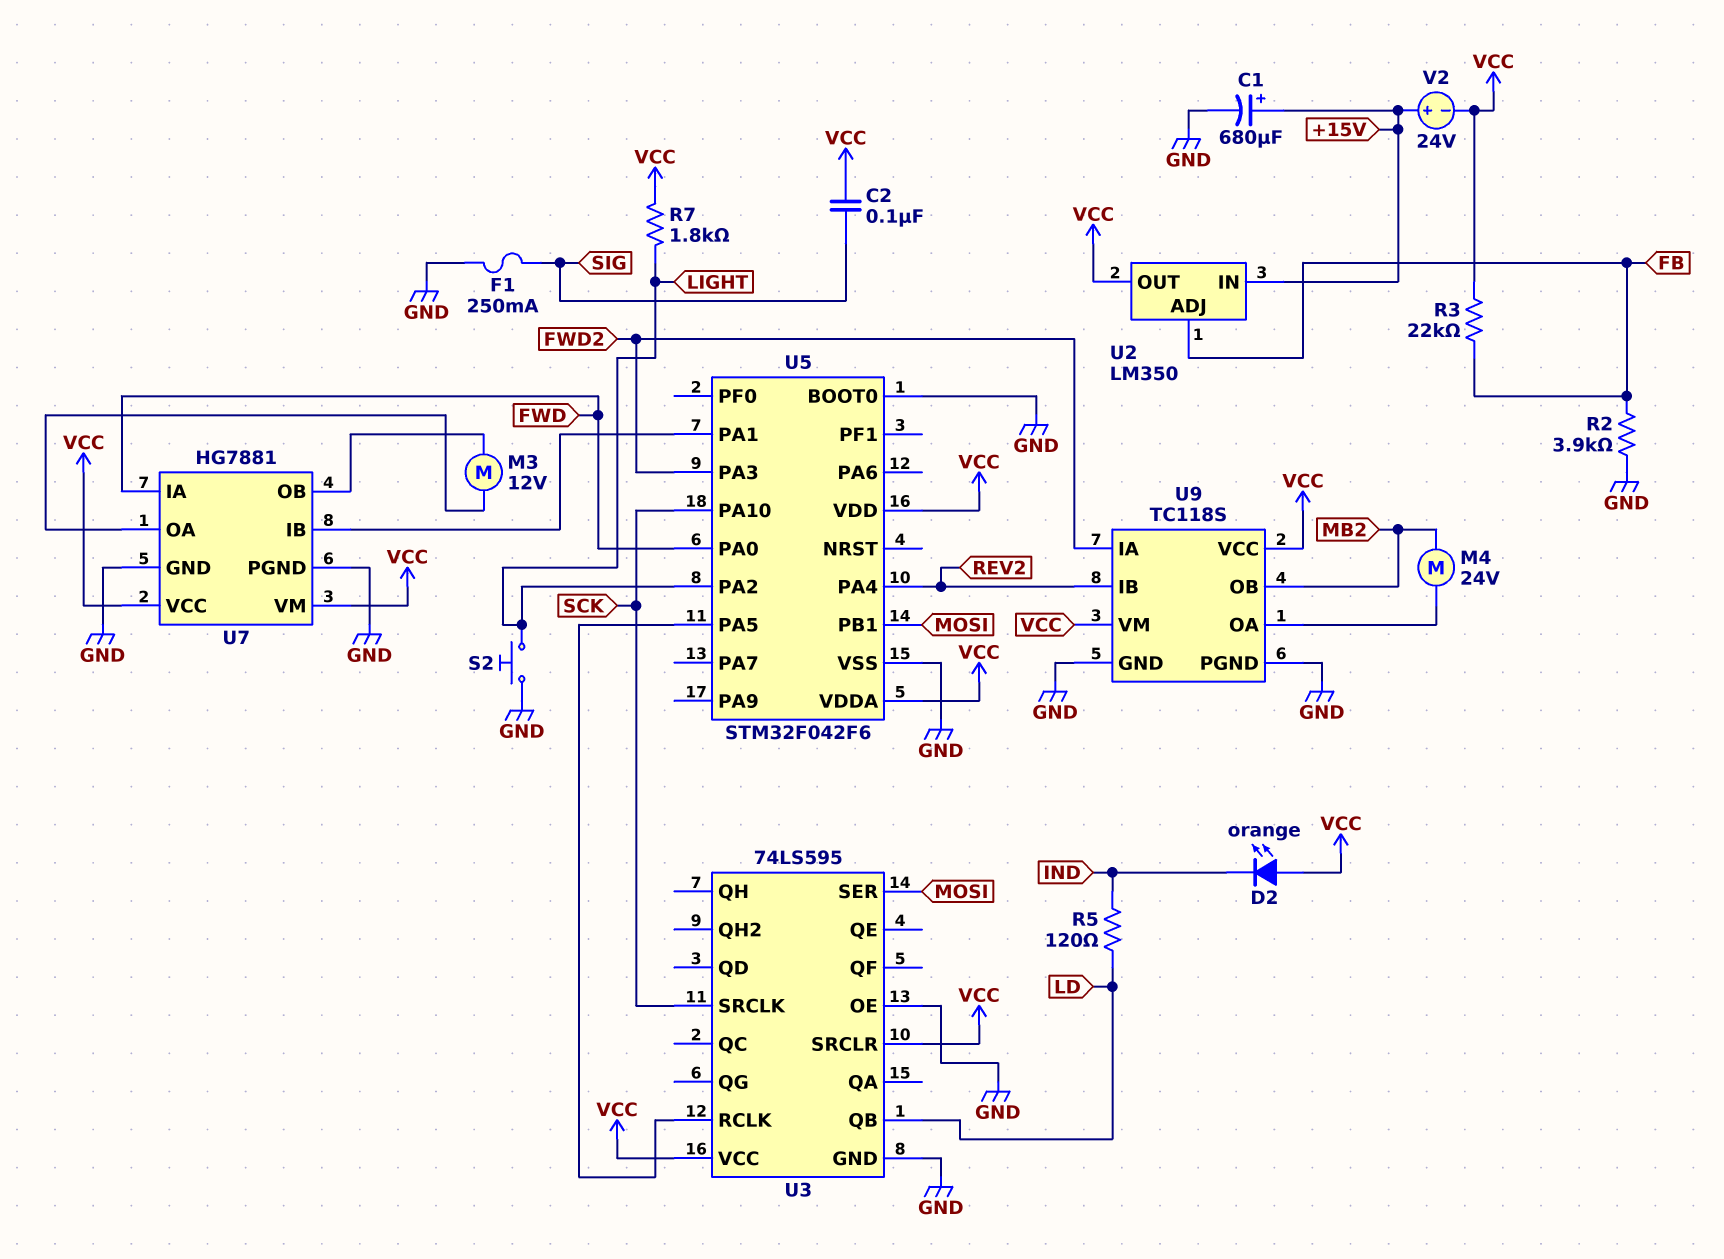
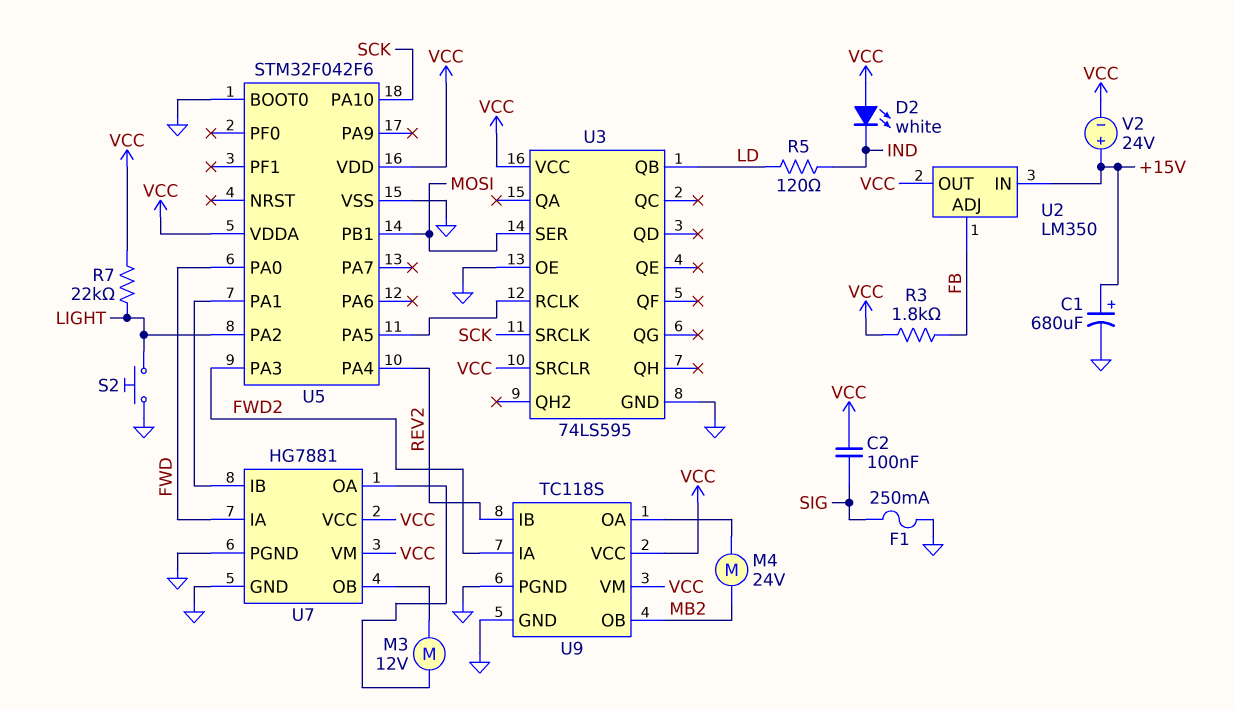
D2: LED orange (A VCC, K IND) -> LED white (A VCC, K IND)
R2: 3.9k (FB, GND) -> none
R3: 22k (FB, VCC) -> 1.8k (FB, VCC)
R7: 1.8k (LIGHT, VCC) -> 22k (LIGHT, VCC)

